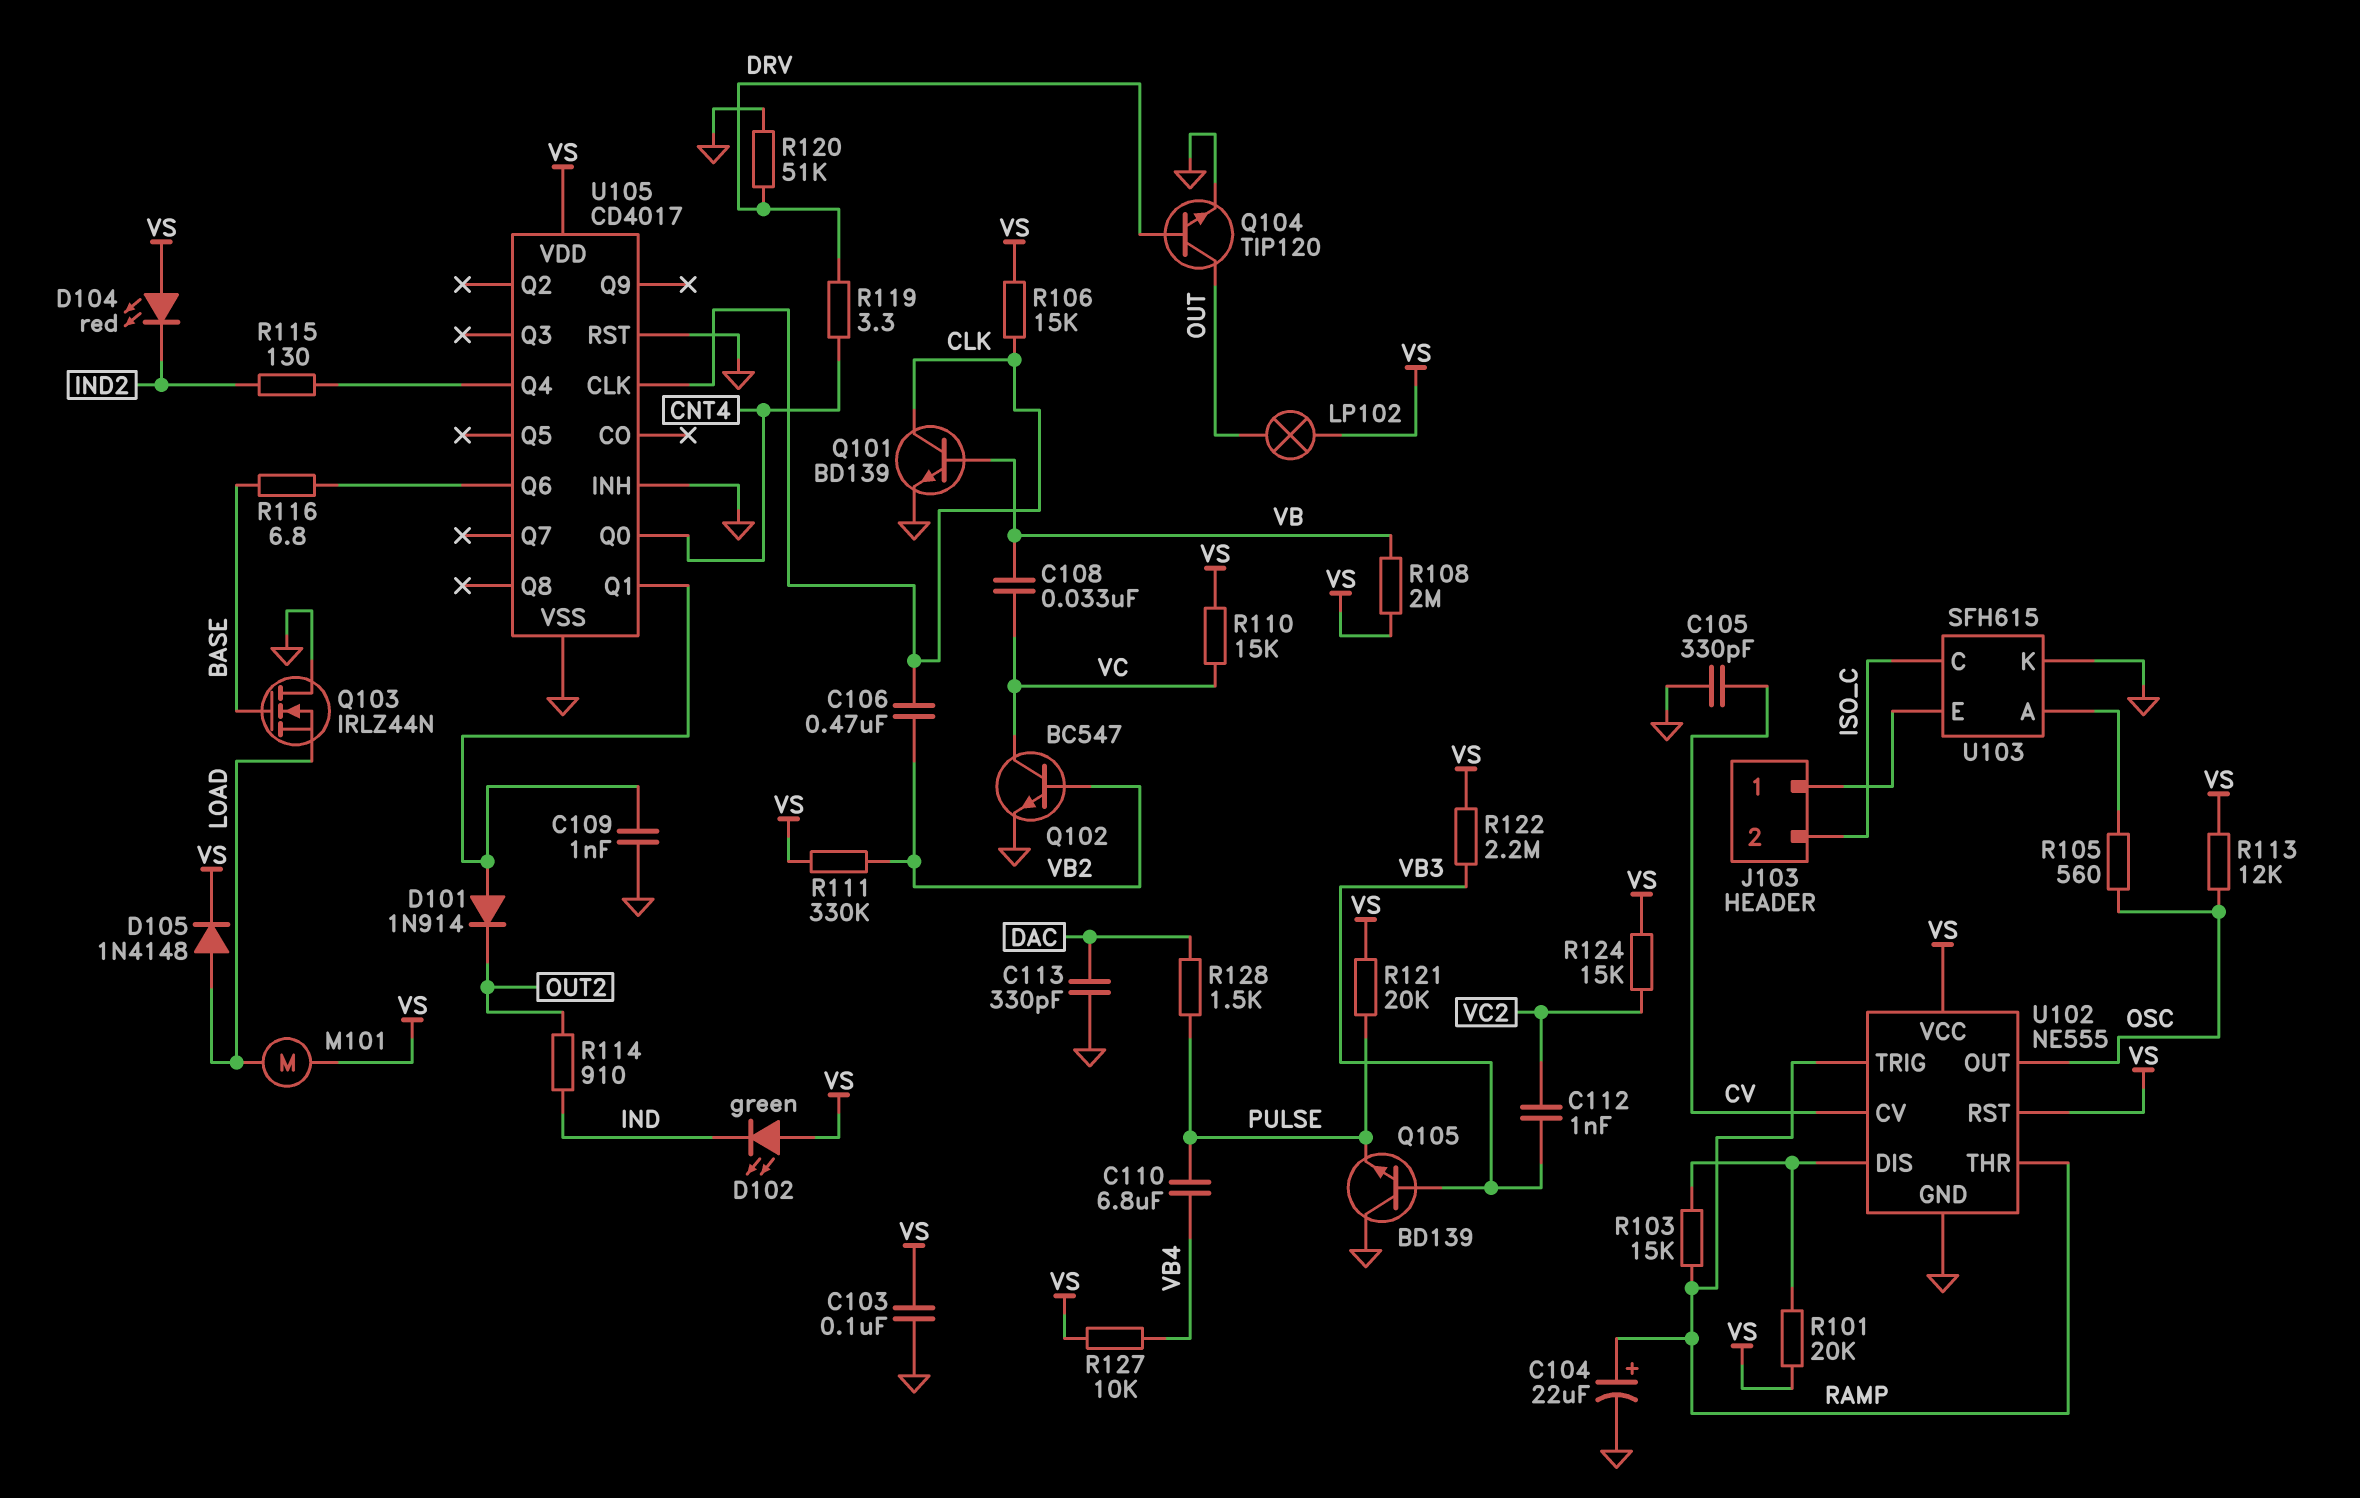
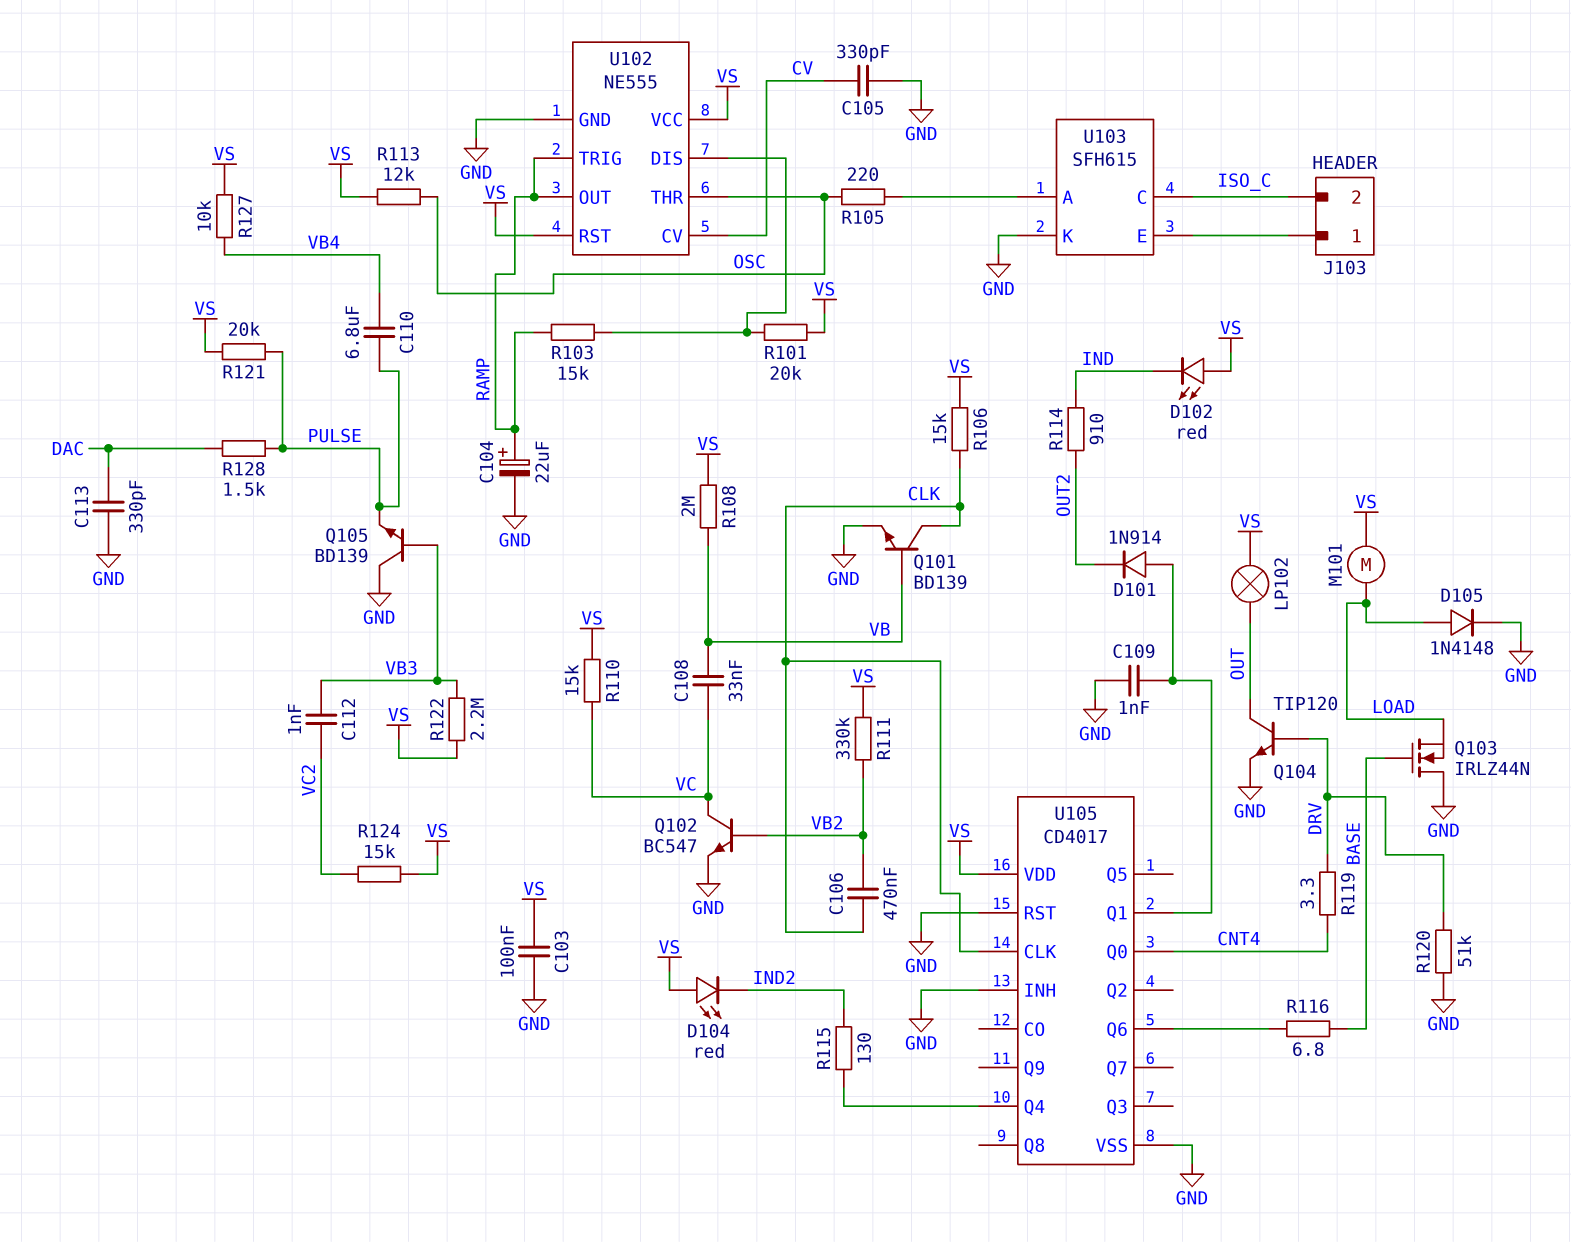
D102: LED green (A VS, K IND) -> LED red (A VS, K IND)
D105: diode 1N4148 (A LOAD, K VS) -> diode 1N4148 (A LOAD, K GND)
R105: 560 (OSC, U103/A) -> 220 (OSC, U103/A)
U102 pin OUT: OSC -> RAMP
U102 pin THR: RAMP -> OSC

